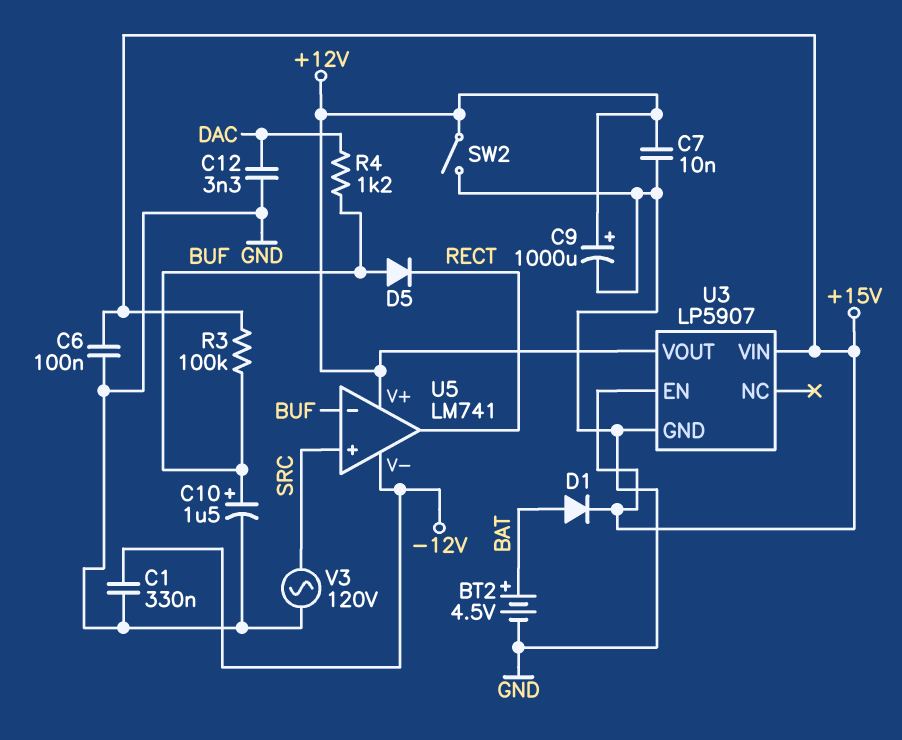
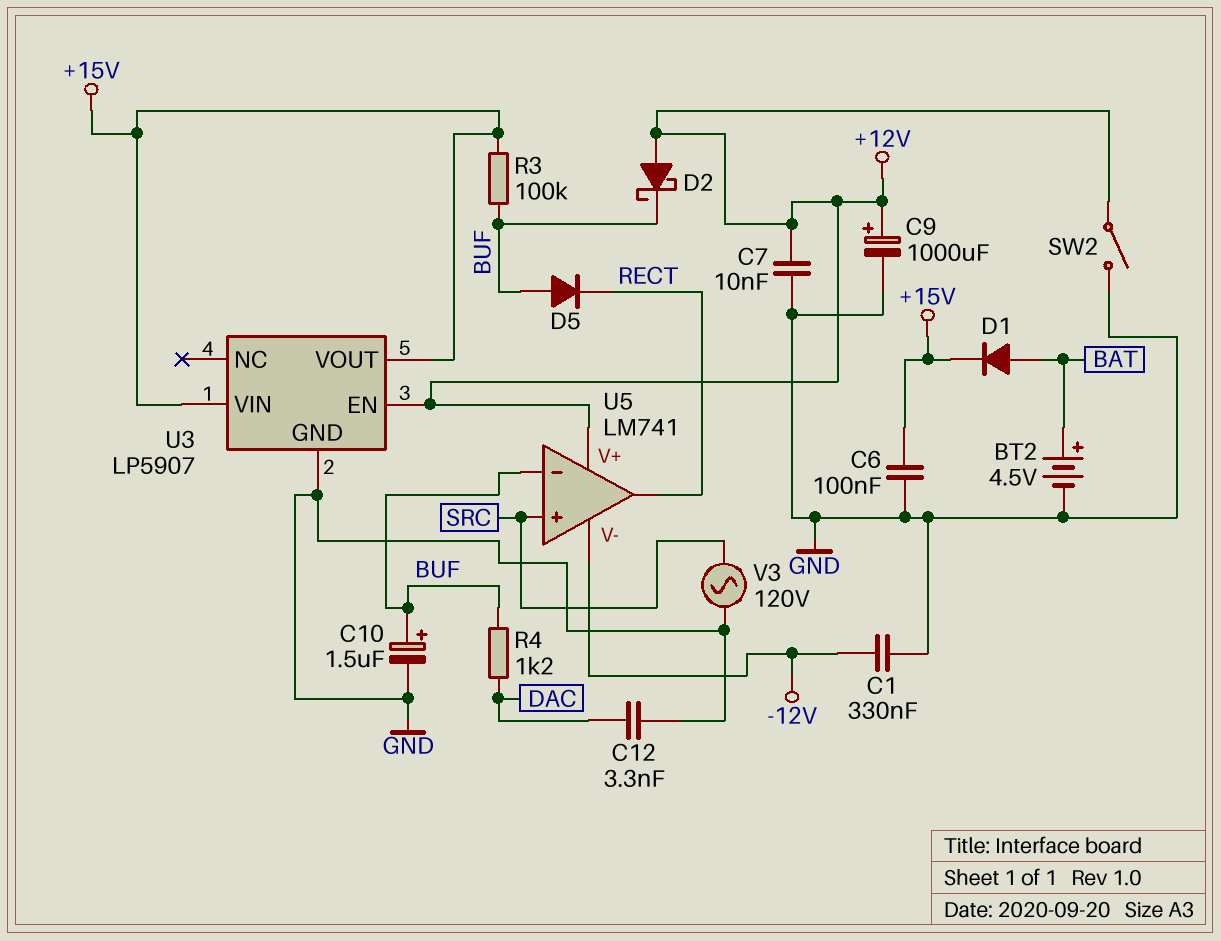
D2: none -> schottky (A +12V, K BUF)
U3 pin EN: +15V -> +12V
U3 pin VOUT: +12V -> +15V

